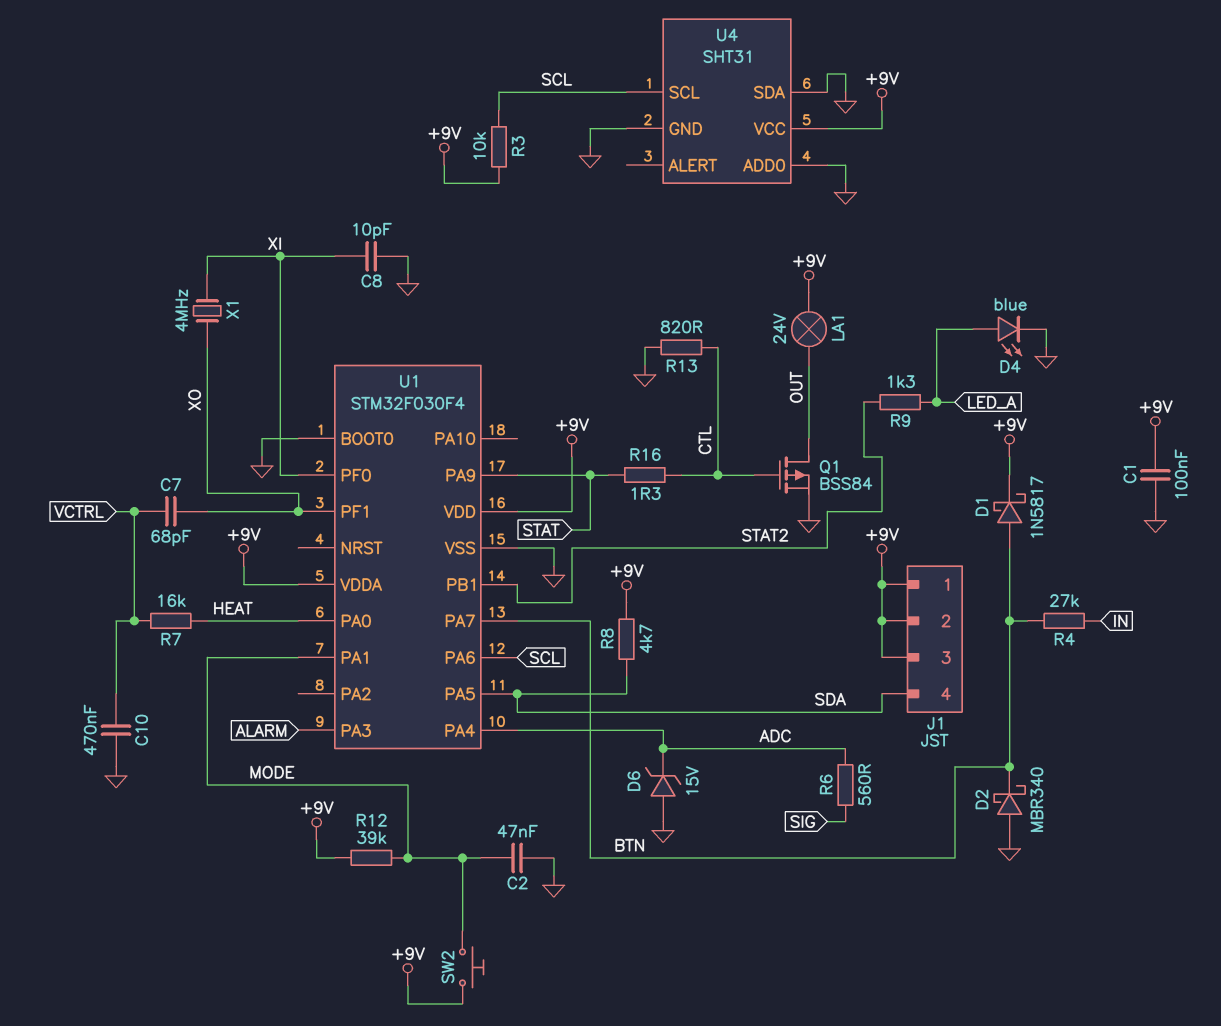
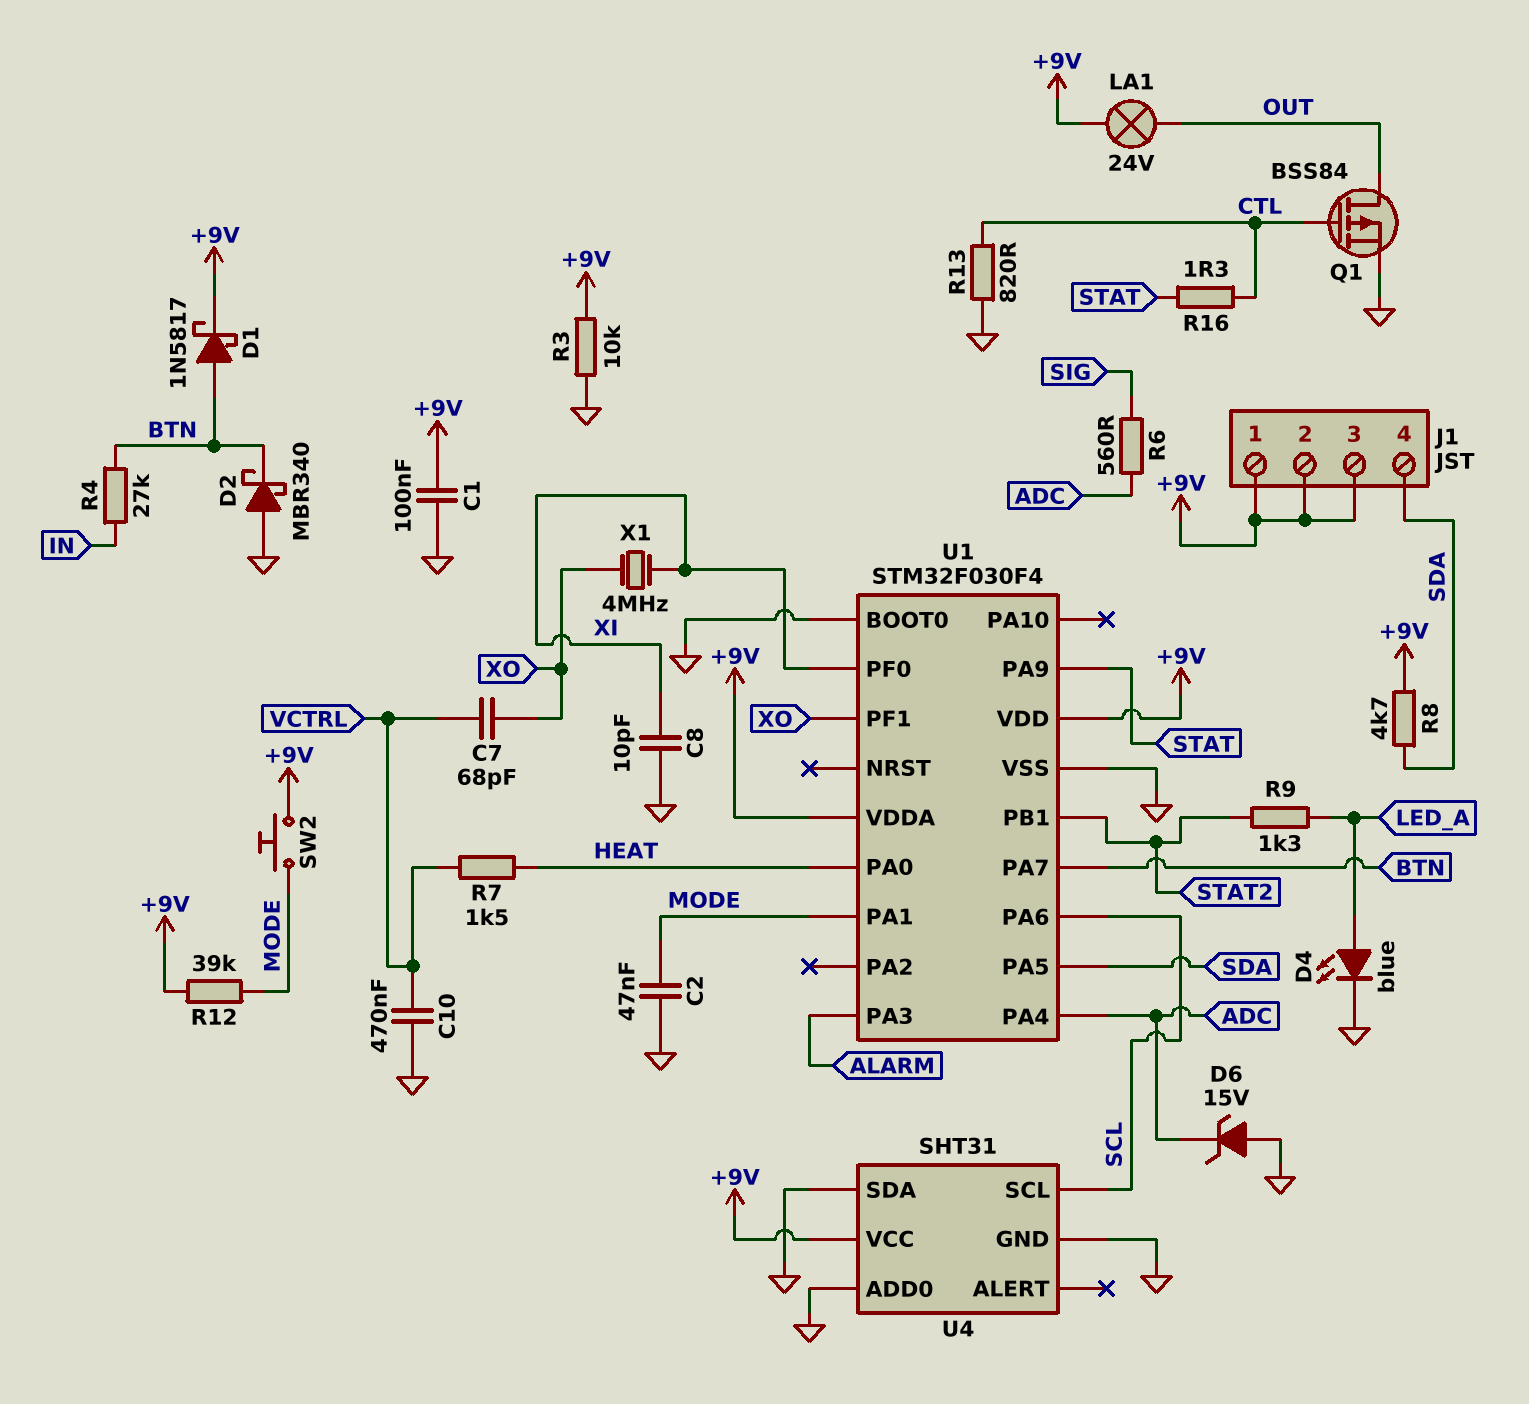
R3: 10k (+9V, SCL) -> 10k (+9V, GND)
R7: 16k (HEAT, VCTRL) -> 1.5k (HEAT, VCTRL)

